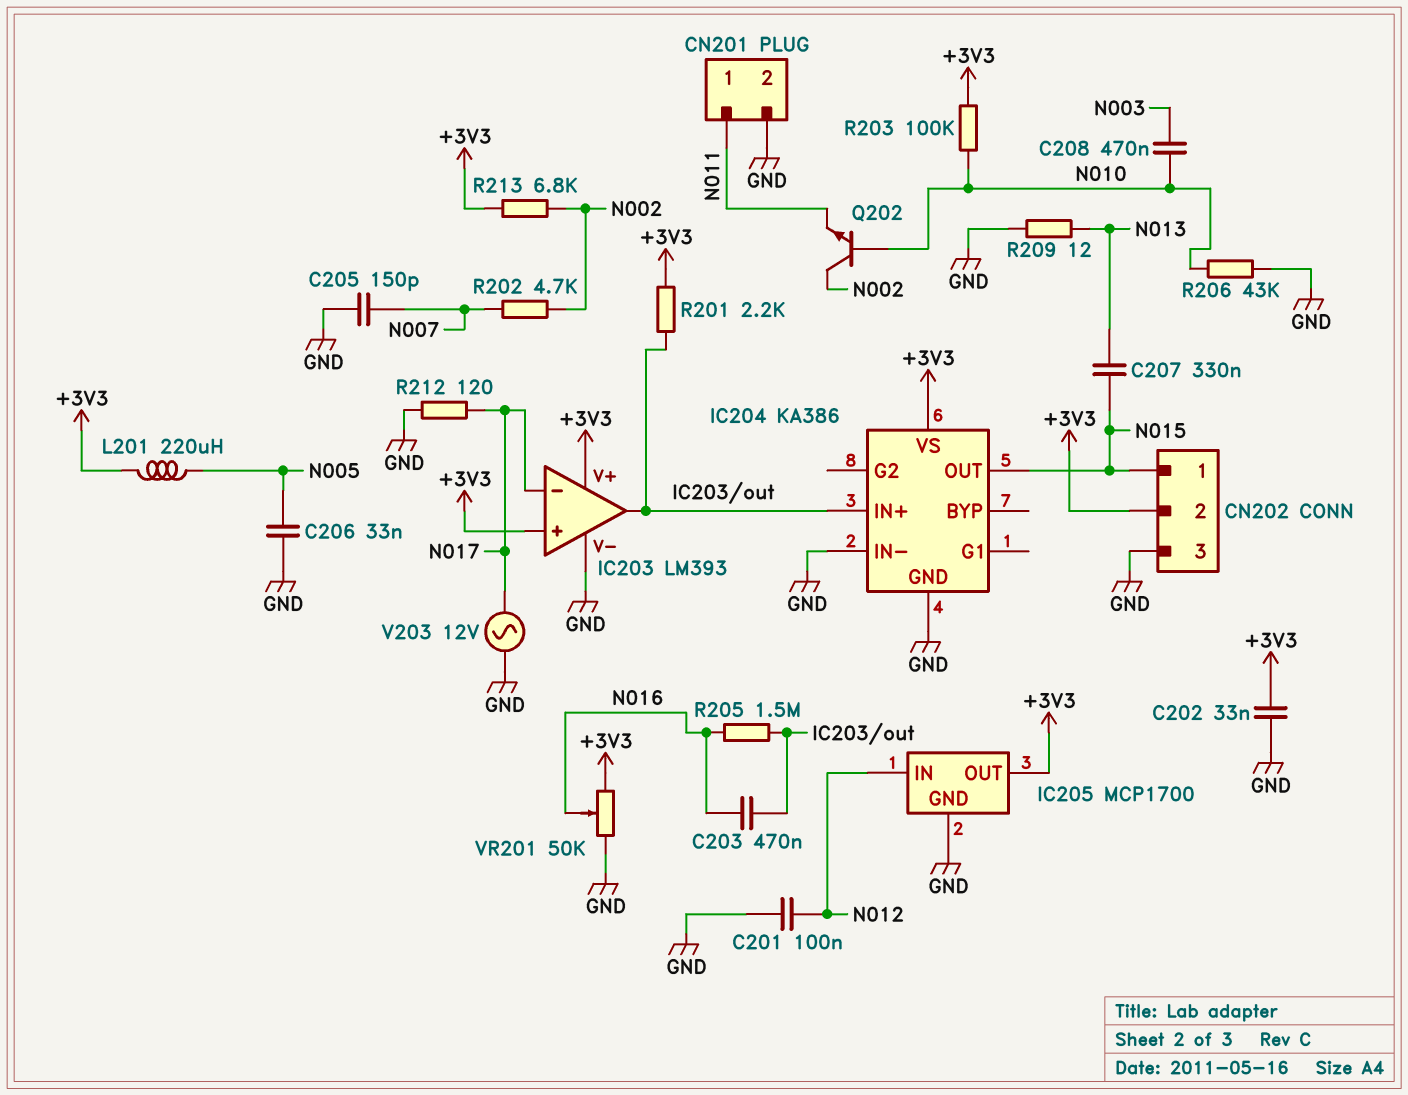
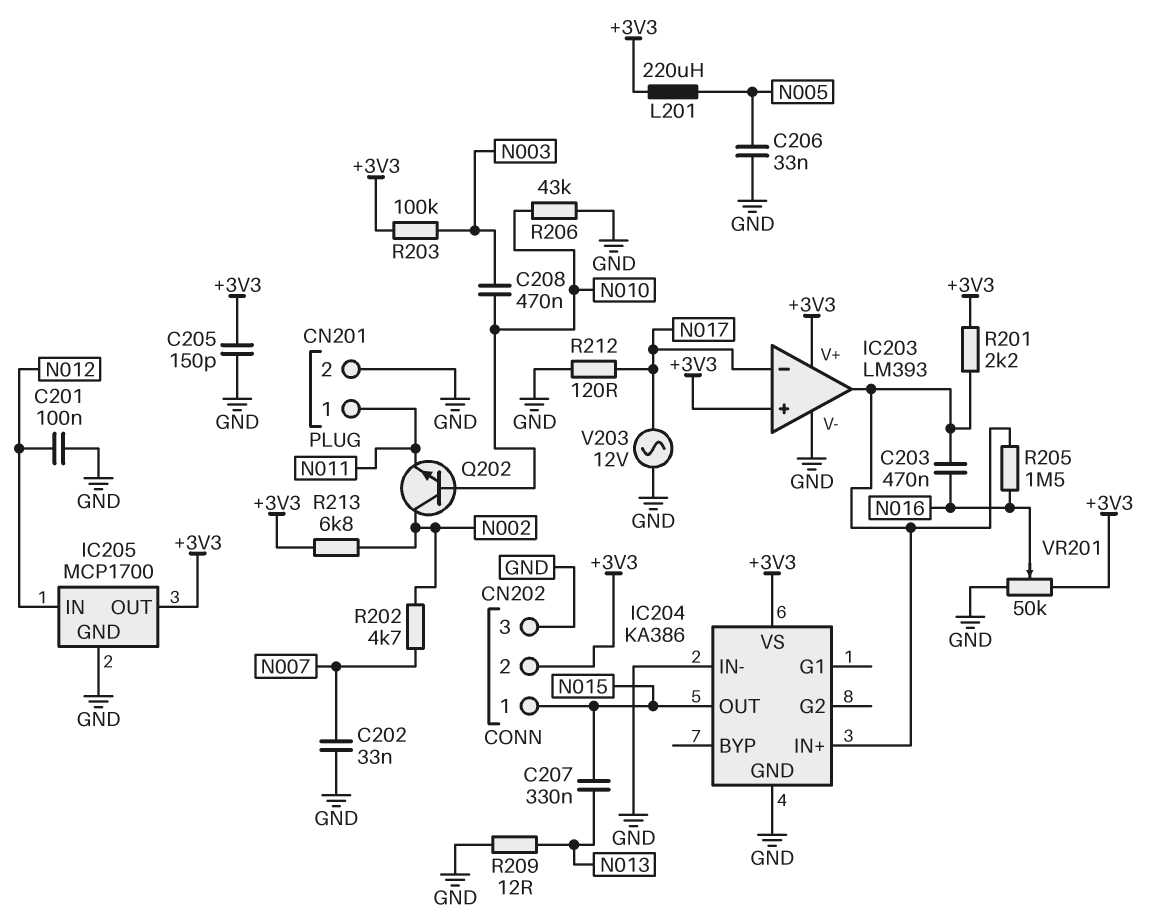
C202: 33nF (+3V3, GND) -> 33nF (GND, N007)
C205: 150pF (GND, N007) -> 150pF (+3V3, GND)
R203: 100k (+3V3, N010) -> 100k (+3V3, N003)

